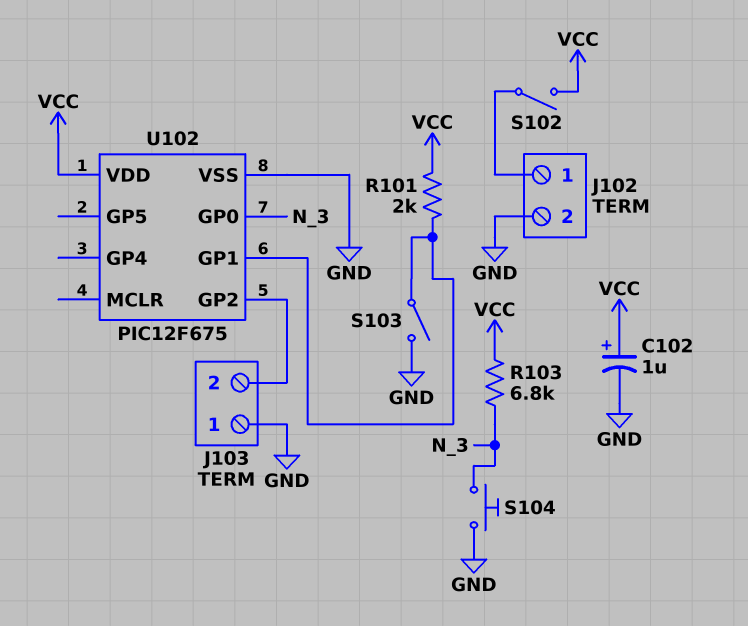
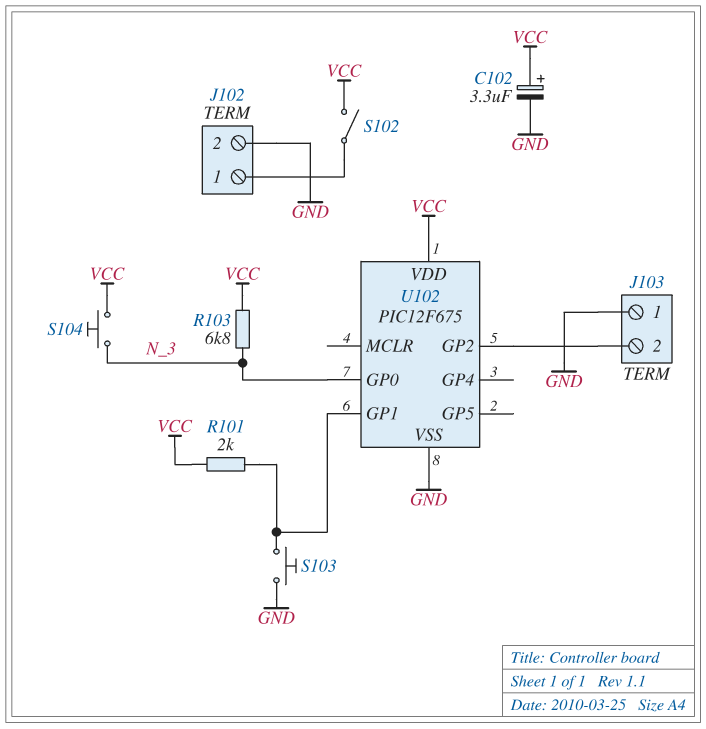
C102: 1uF (plus VCC, minus GND) -> 3.3uF (plus VCC, minus GND)
S103: switch (GND, U102/GP1) -> button (GND, U102/GP1)
S104: button (GND, N_3) -> button (N_3, VCC)

